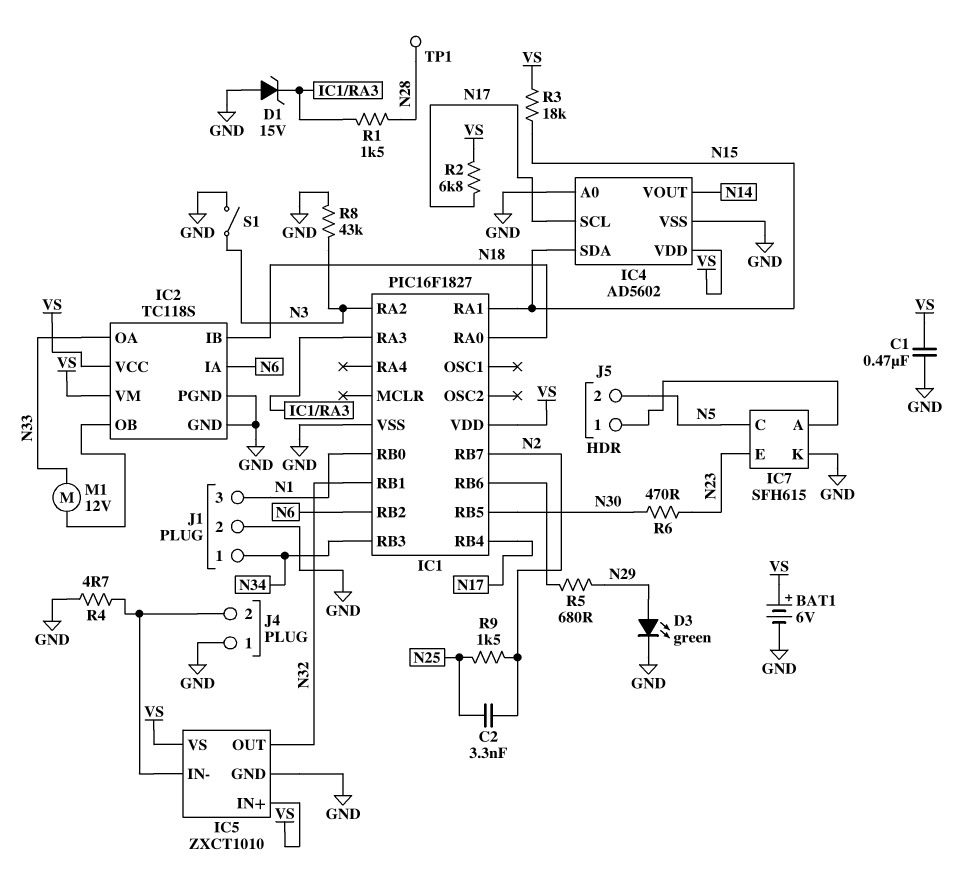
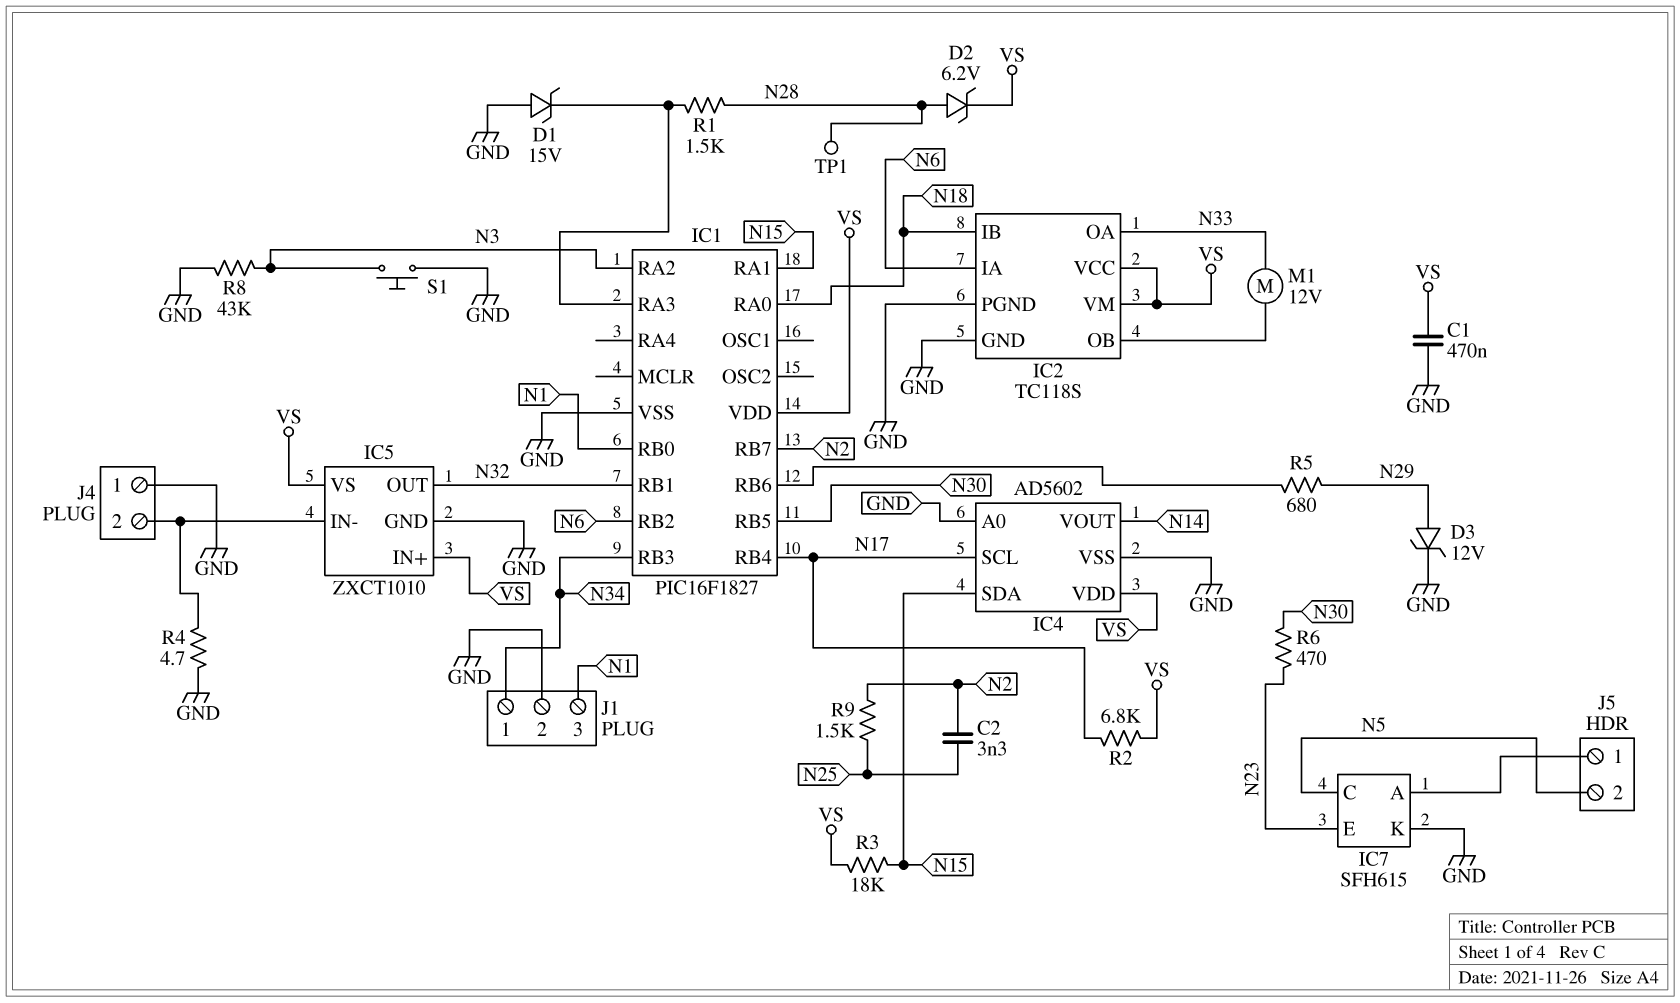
BAT1: 6V (plus VS, minus GND) -> none
D2: none -> zener 6.2V (A N28, K VS)
D3: LED green (A N29, K GND) -> zener 12V (A N29, K GND)
S1: switch (GND, N3) -> button (GND, N3)

